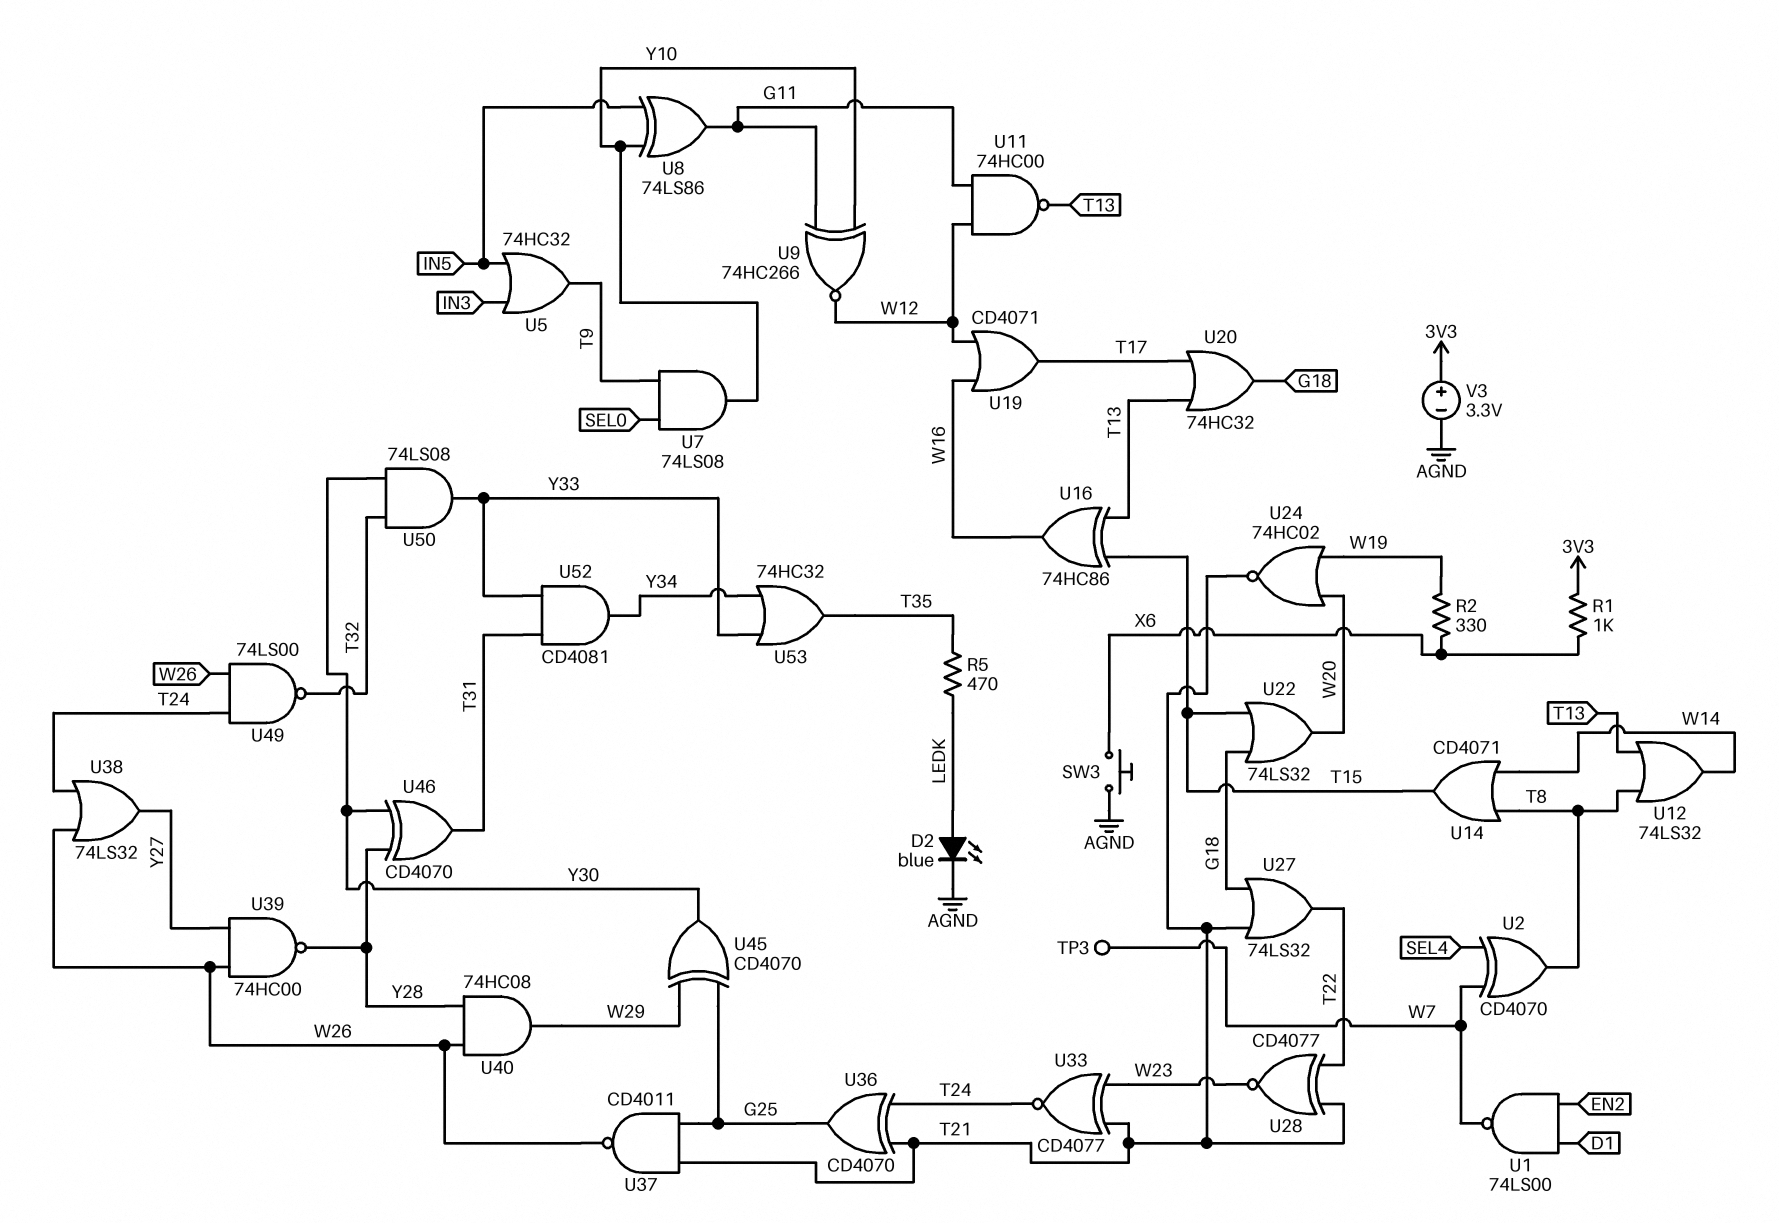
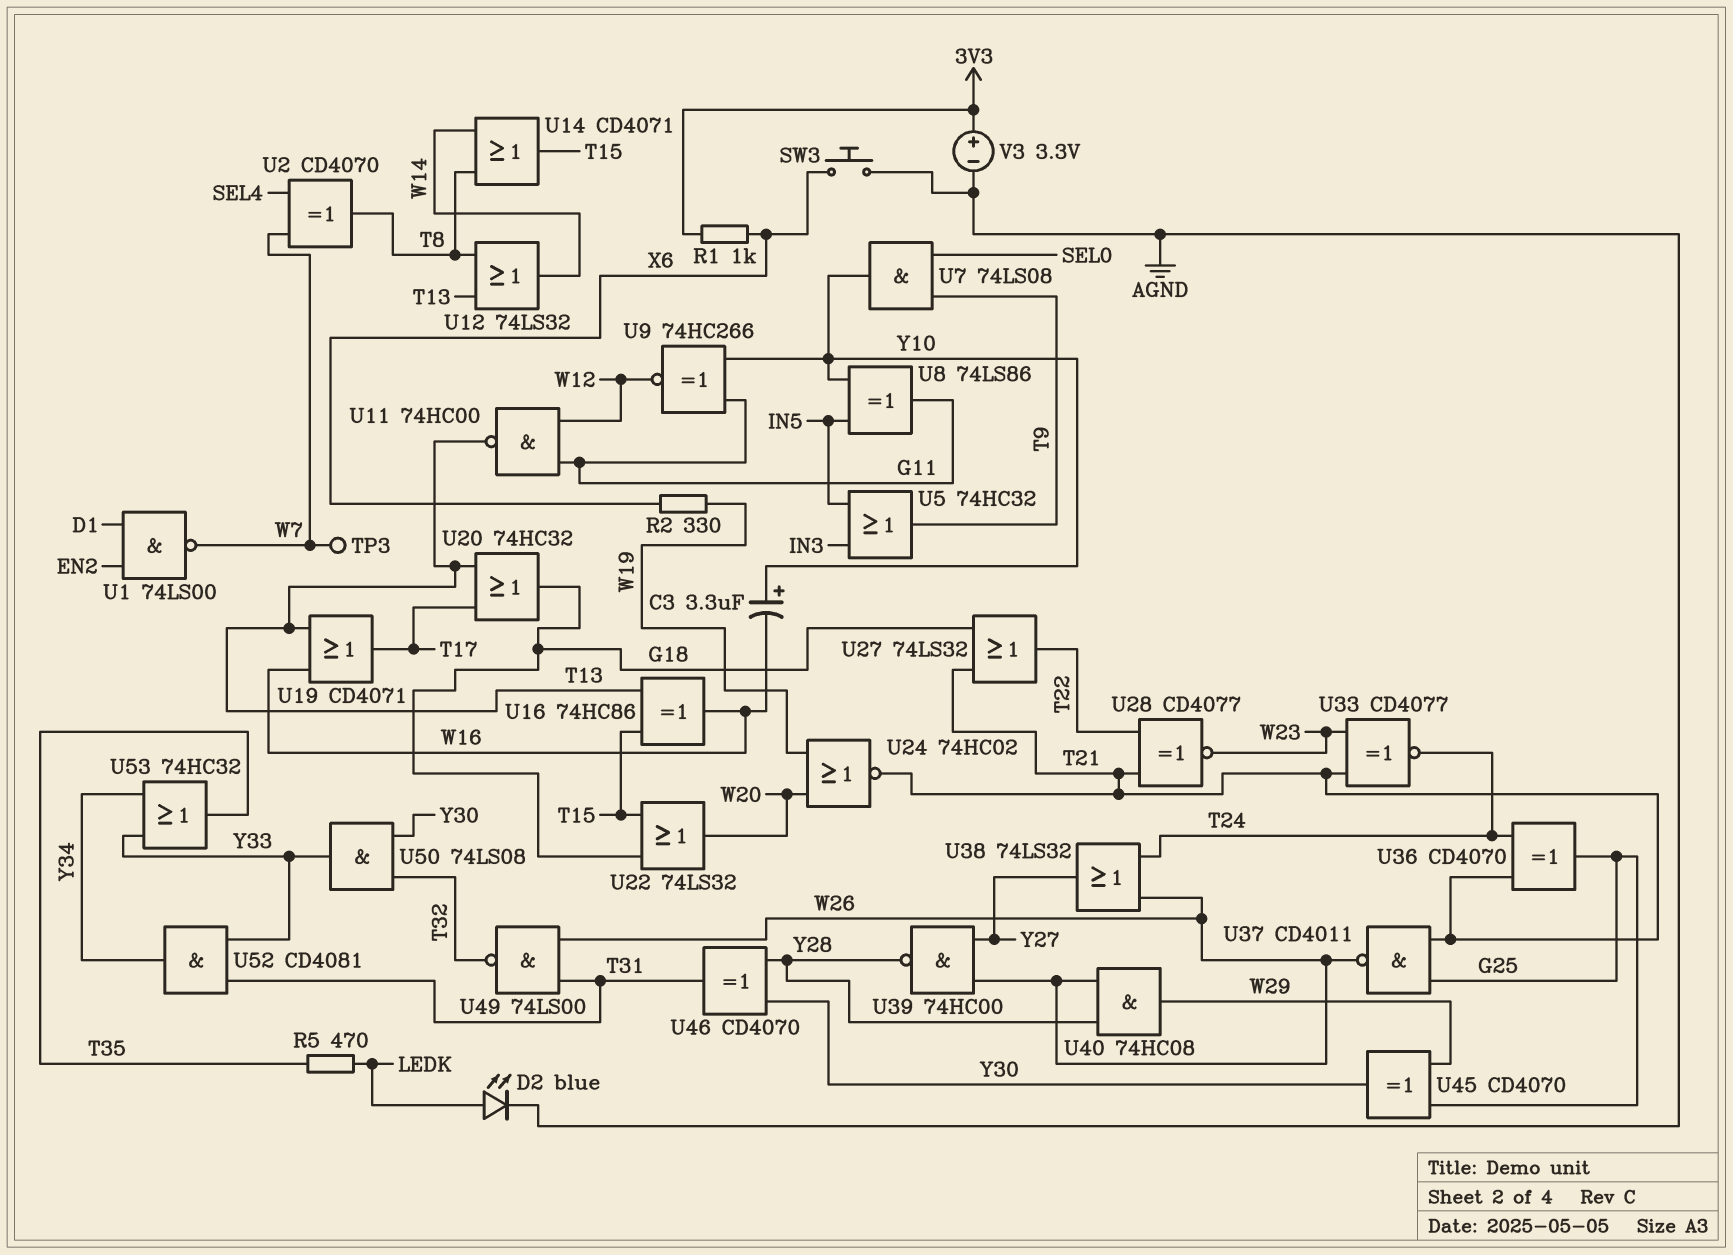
C3: none -> 3.3uF (plus Y10, minus W16)
U19: OR CD4071 (in W12, in W16, out T17) -> OR CD4071 (in T13, in W16, out T17)
U49: NAND 74LS00 (in T24, in W26, out T32) -> NAND 74LS00 (in T31, in W26, out T32)

